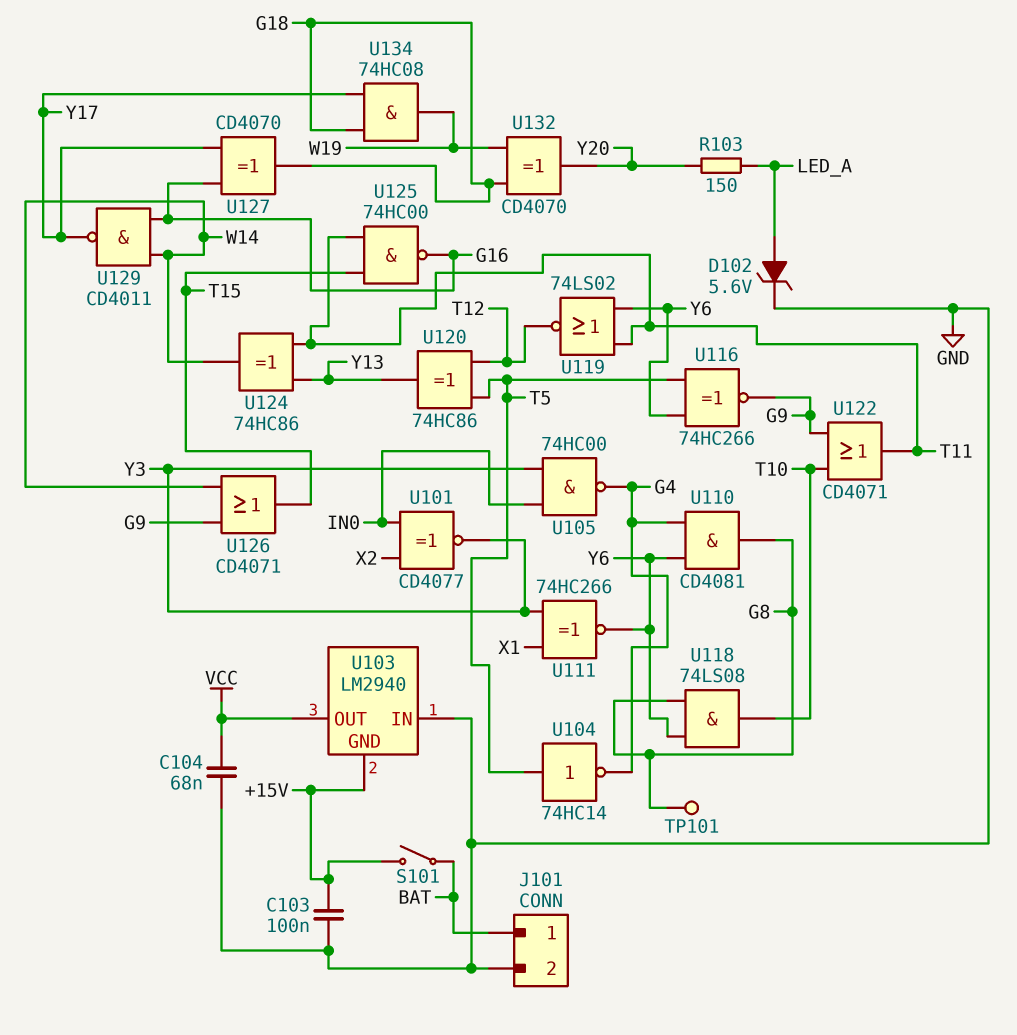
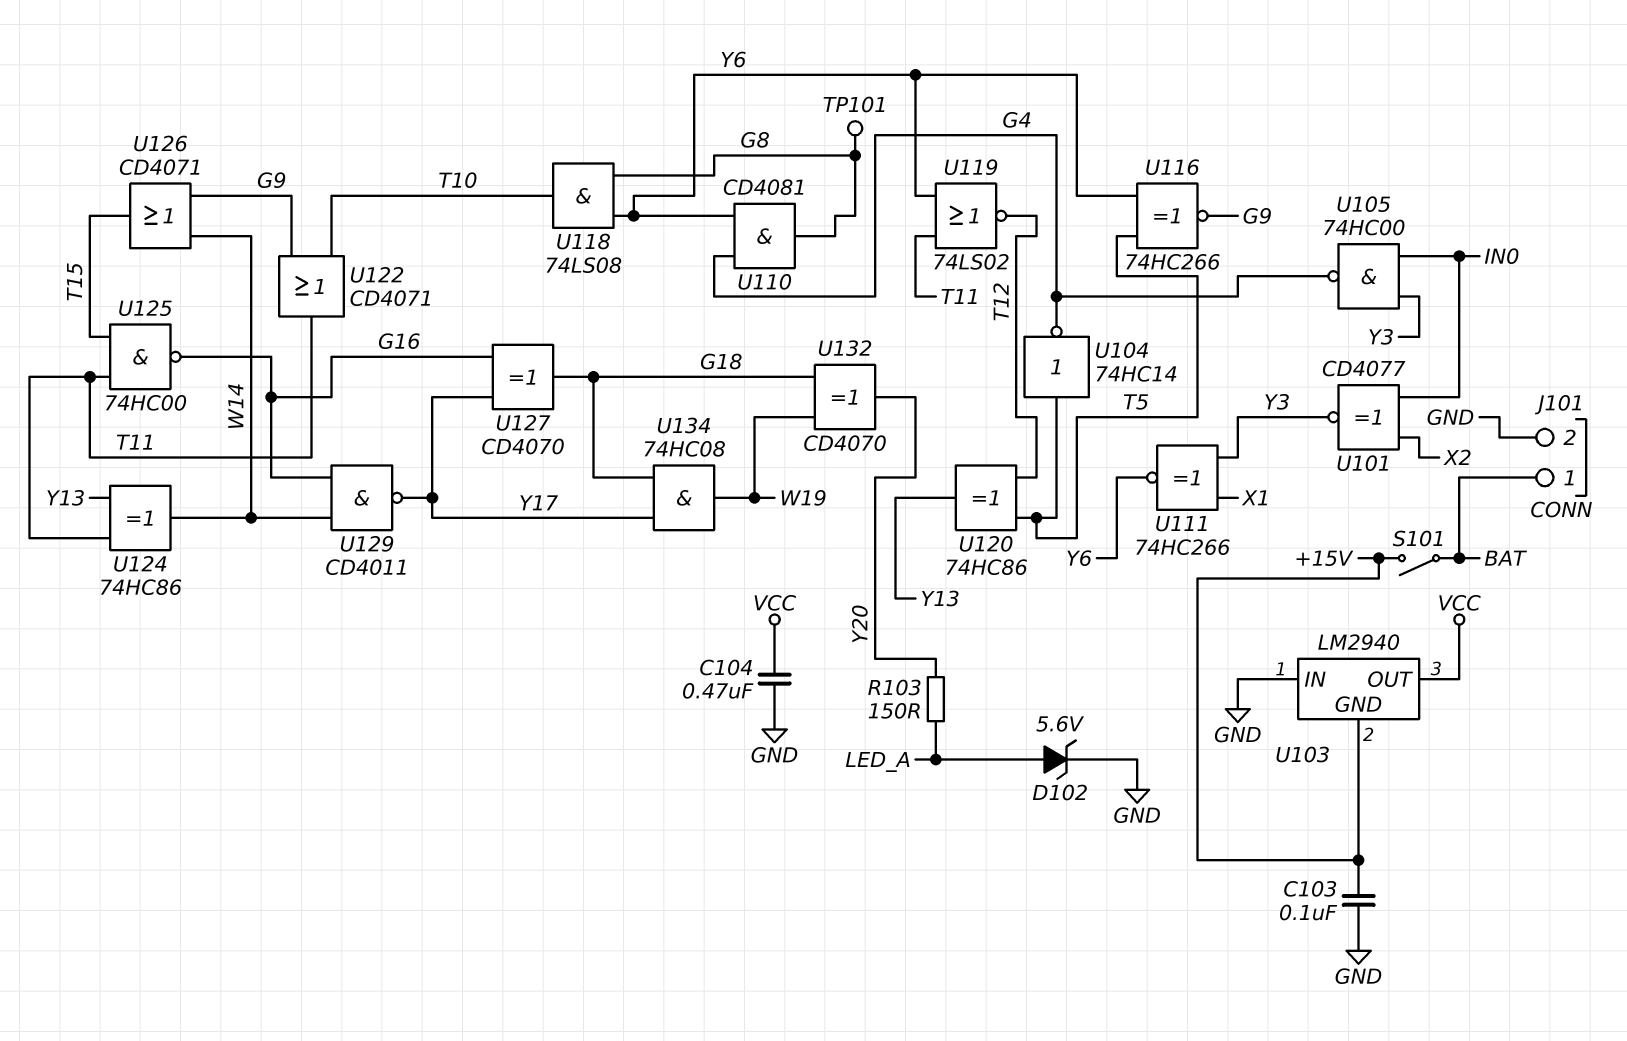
C104: 68nF (GND, VCC) -> 470nF (GND, VCC)

